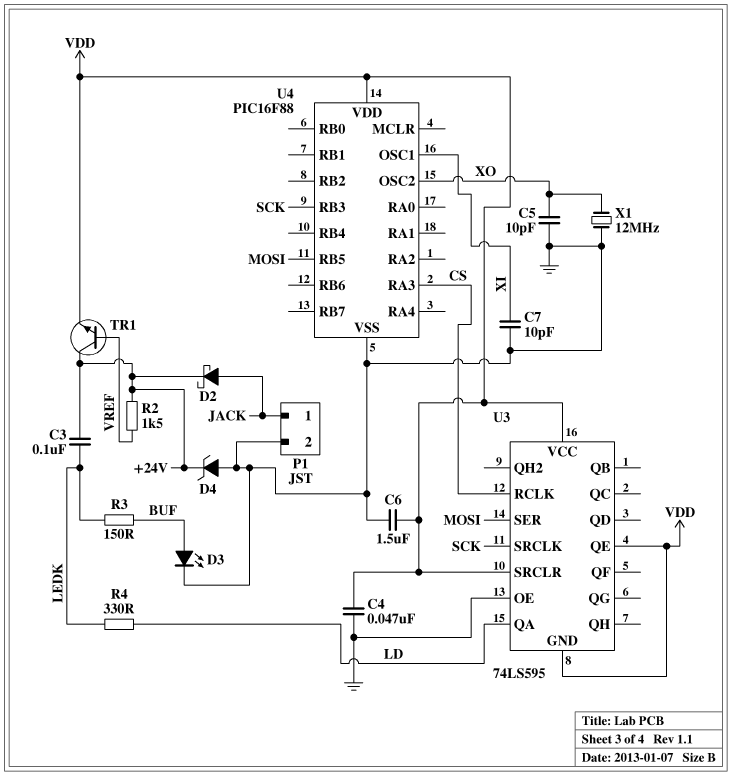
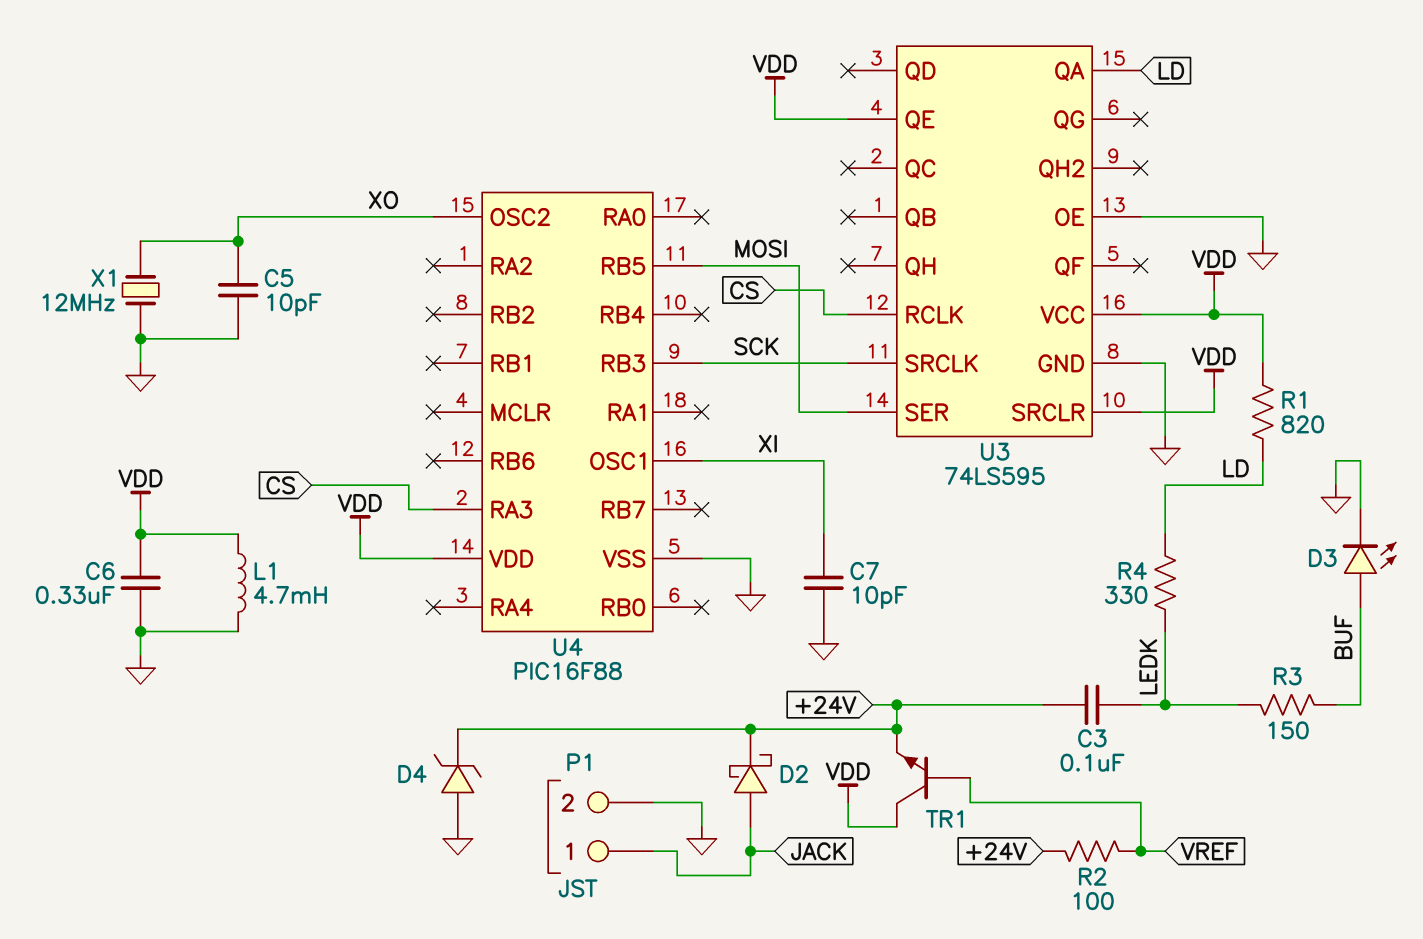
C4: 47nF (GND, VDD) -> none
C6: 1.5uF (GND, VDD) -> 330nF (GND, VDD)
L1: none -> 4.7mH (GND, VDD)
R1: none -> 820 (LD, VDD)
R2: 1.5k (+24V, VREF) -> 100 (+24V, VREF)
TR1: NPN (B VREF, C +24V, E VDD) -> NPN (B VREF, C VDD, E +24V)
U3 pin GND: VDD -> GND

